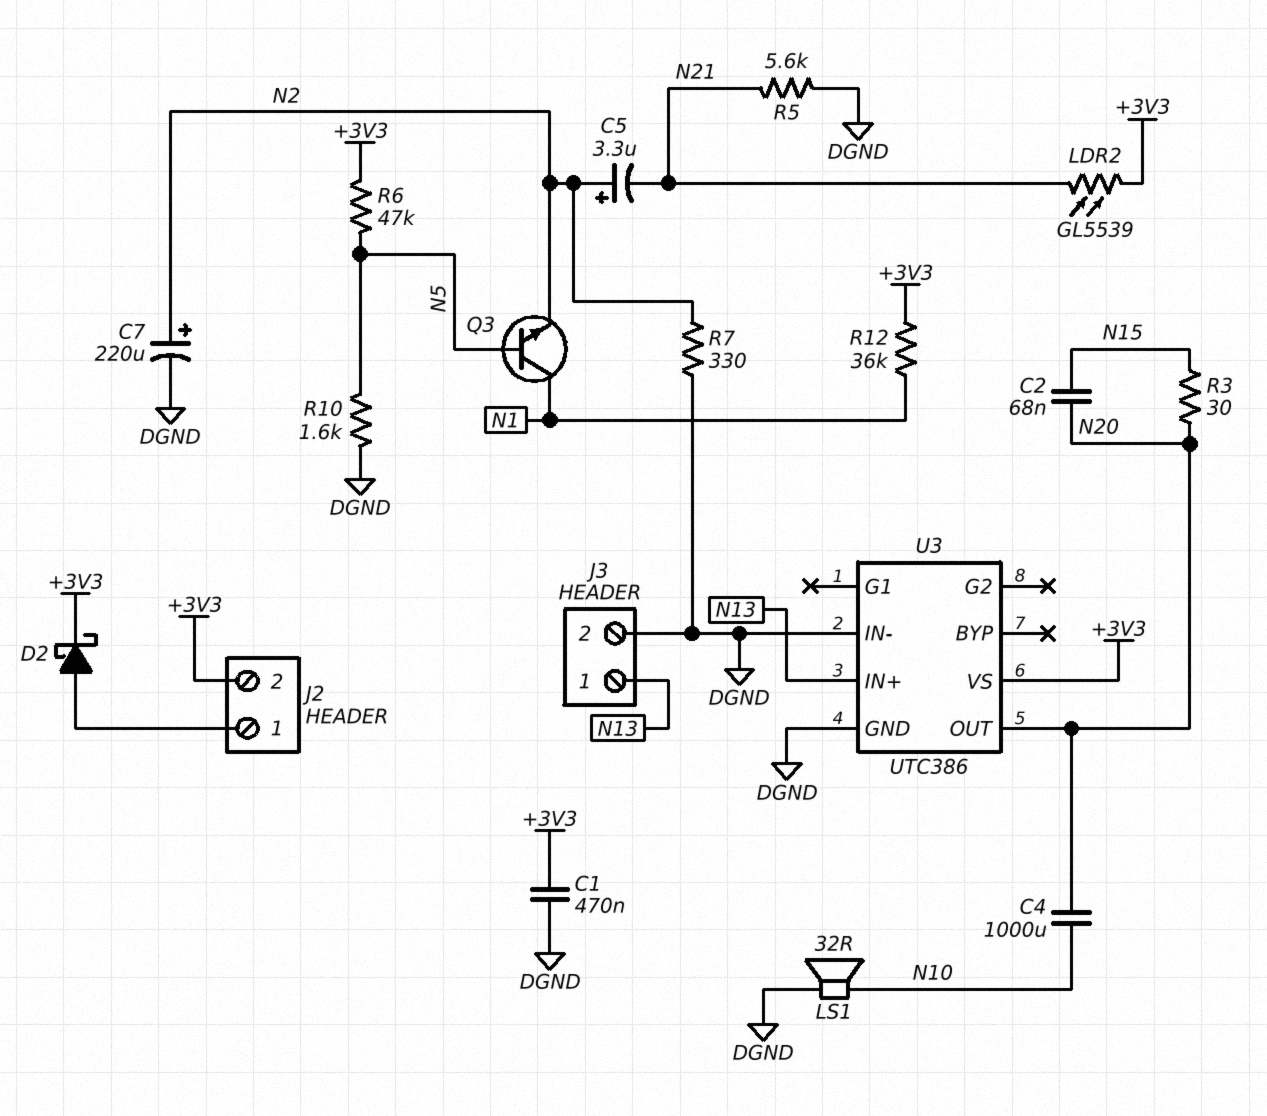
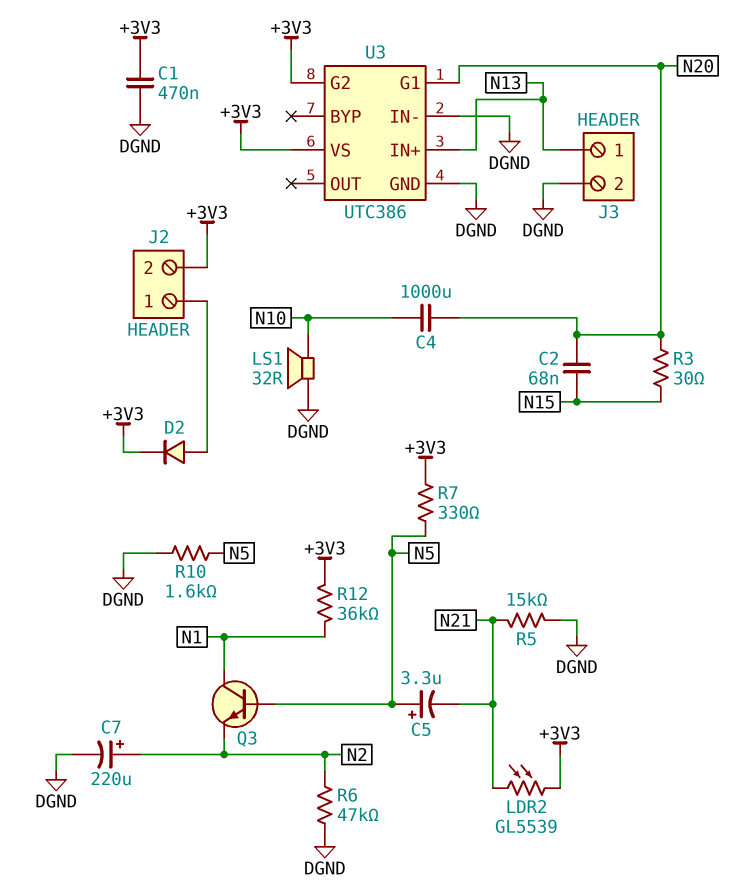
C5: 3.3uF (plus N2, minus N21) -> 3.3uF (plus N5, minus N21)
D2: schottky (A J2/1, K +3V3) -> diode (A J2/1, K +3V3)
R5: 5.6k (DGND, N21) -> 15k (DGND, N21)
R6: 47k (+3V3, N5) -> 47k (DGND, N2)
R7: 330 (DGND, N2) -> 330 (+3V3, N5)
U3 pin G1: none -> N20
U3 pin G2: none -> +3V3
U3 pin OUT: N20 -> none

